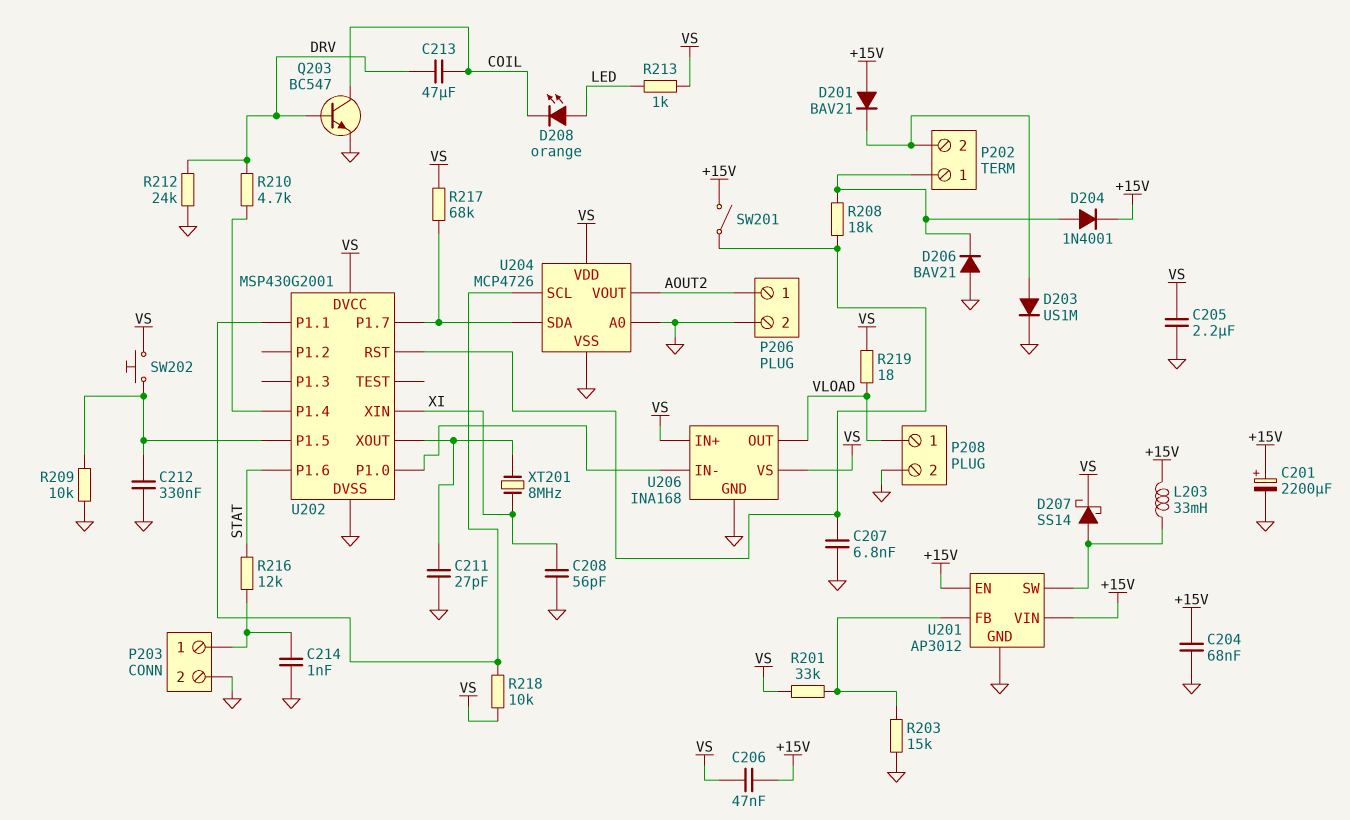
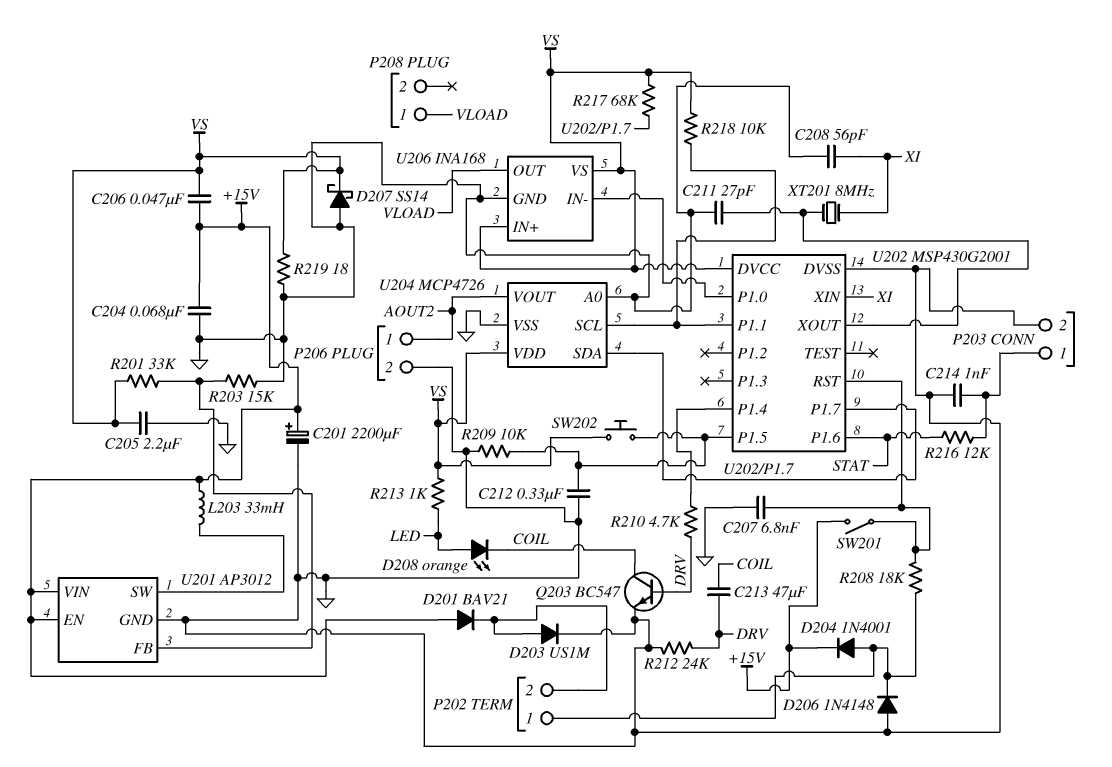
D206: diode BAV21 (A GND, K P202/1) -> diode 1N4148 (A GND, K P202/1)
D207: schottky SS14 (A U201/SW, K VS) -> schottky SS14 (A GND, K VS)
P208 pin 2: GND -> none
R219: 18 (VLOAD, VS) -> 18 (GND, VS)

